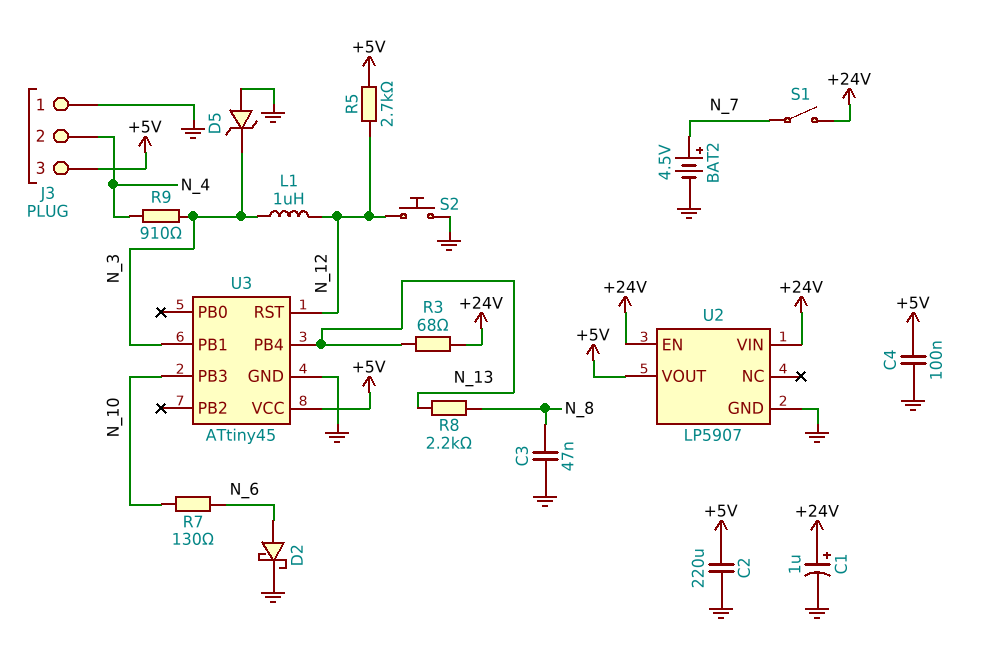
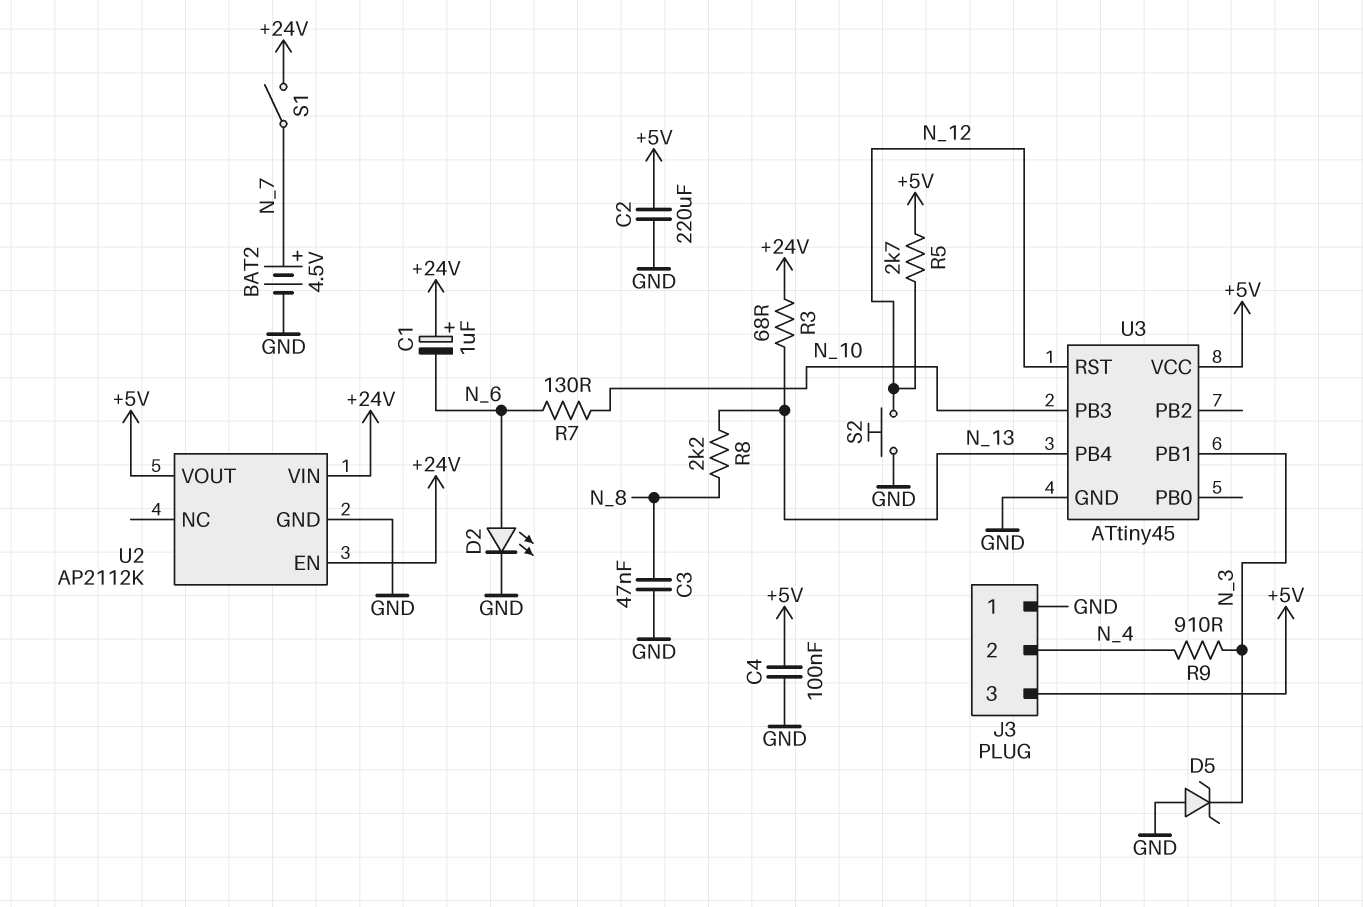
C1: 1uF (plus +24V, minus GND) -> 1uF (plus +24V, minus N_6)
D2: schottky (A N_6, K GND) -> LED (A N_6, K GND)
L1: 1uH (N_3, N_12) -> none
U2: LP5907 -> AP2112K

